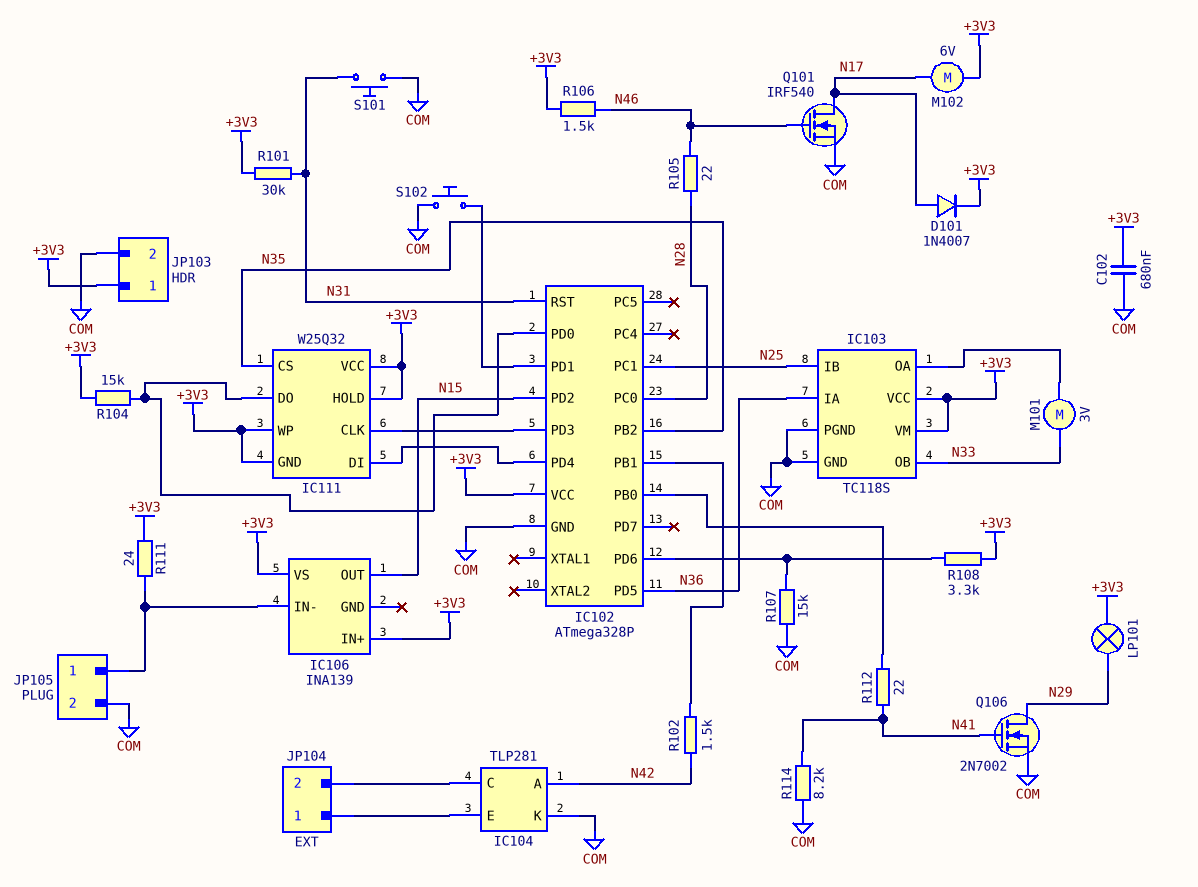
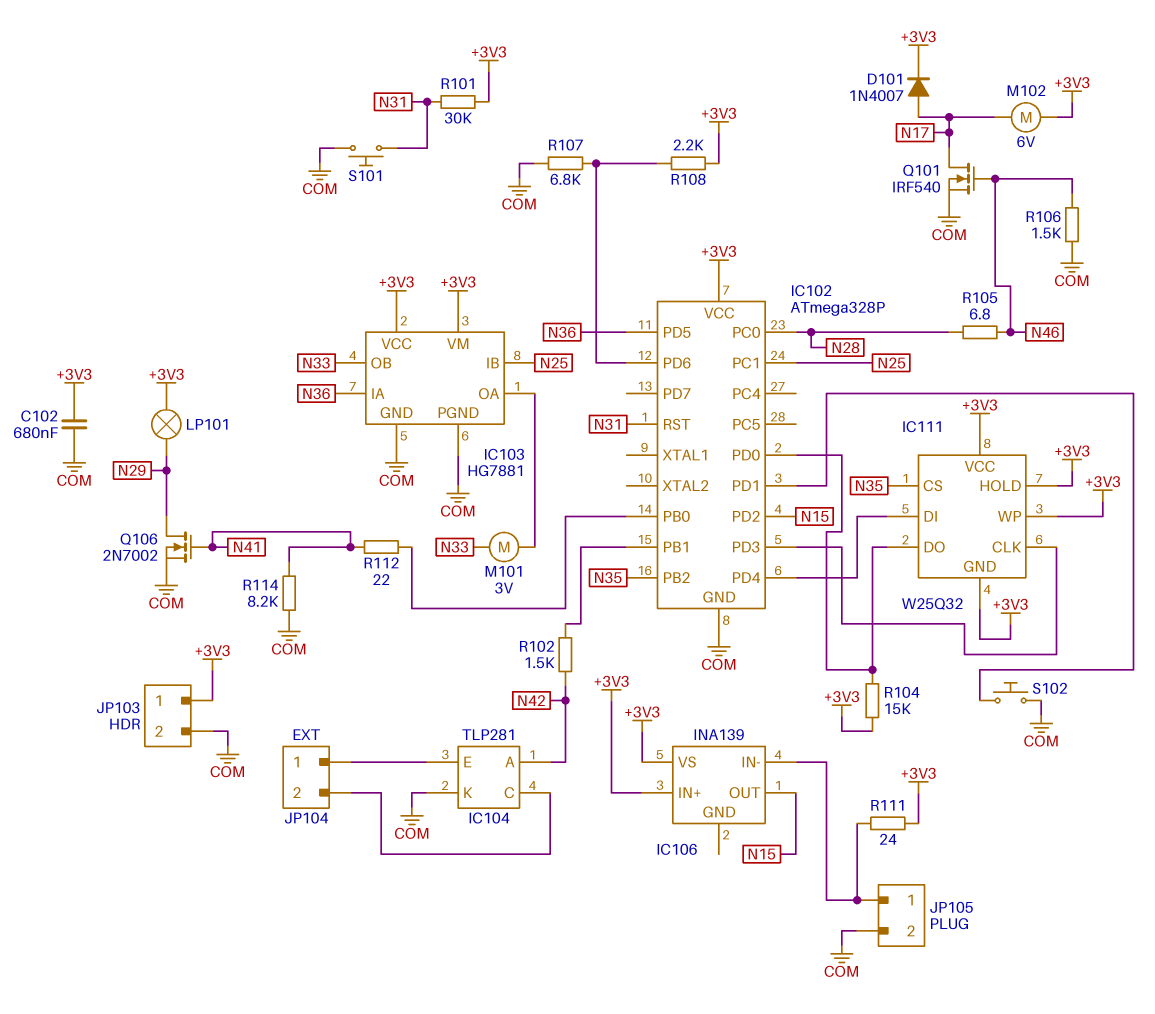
IC103: TC118S -> HG7881
R105: 22 (N28, N46) -> 6.8 (N28, N46)
R106: 1.5k (+3V3, N46) -> 1.5k (COM, N46)
R107: 15k (COM, IC102/PD6) -> 6.8k (COM, IC102/PD6)
R108: 3.3k (+3V3, IC102/PD6) -> 2.2k (+3V3, IC102/PD6)

